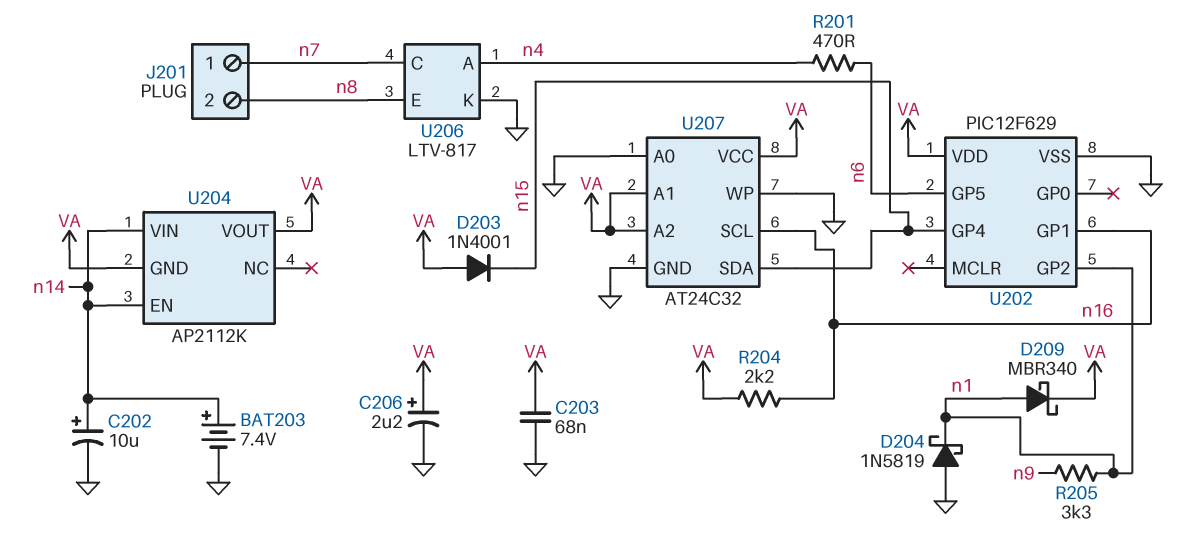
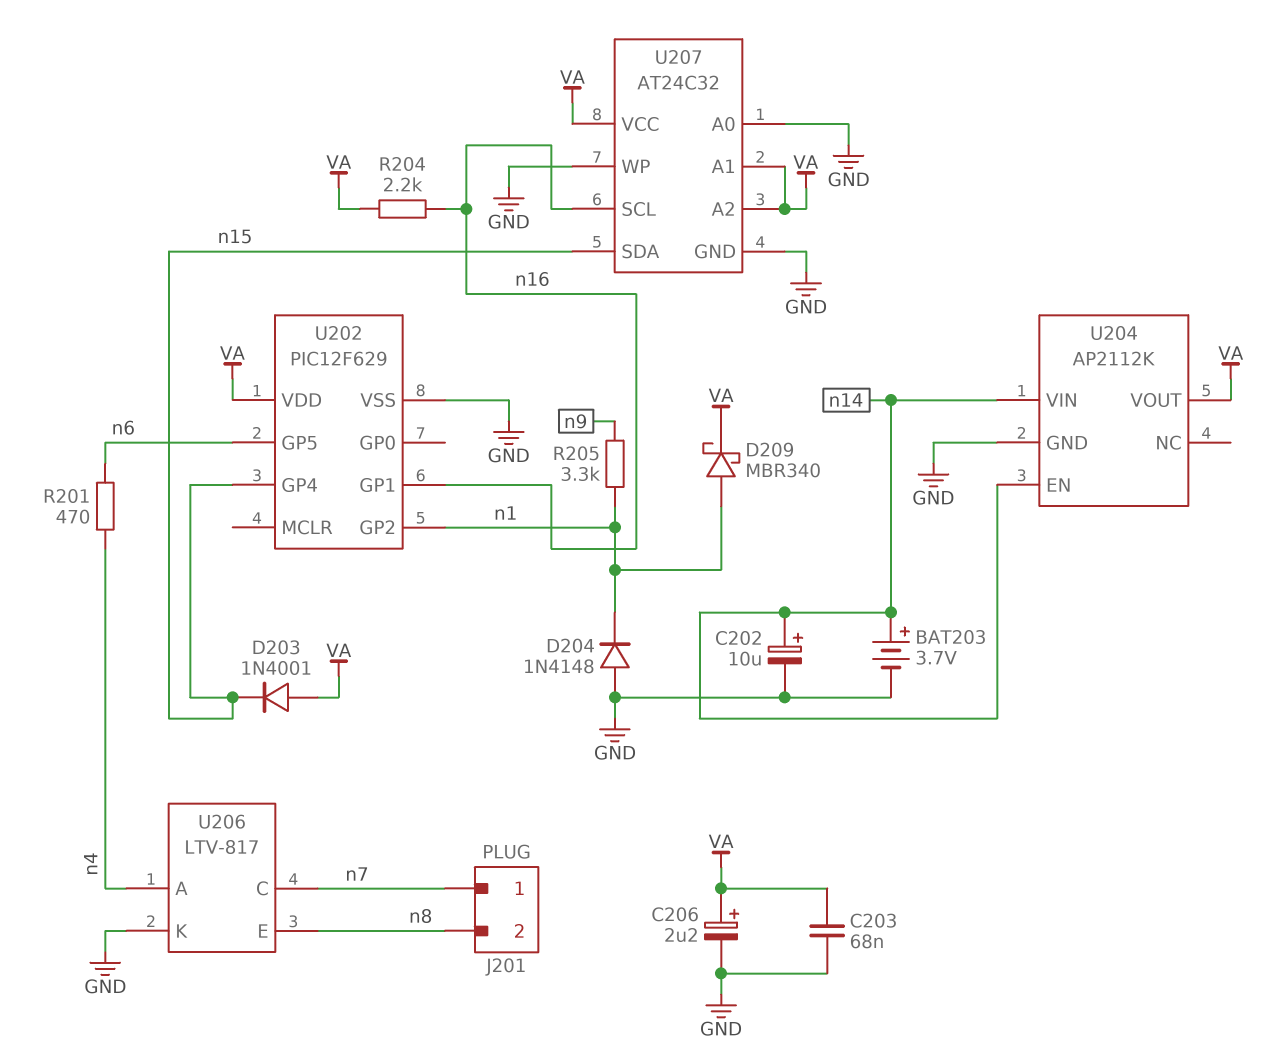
BAT203: 7.4V (plus n14, minus GND) -> 3.7V (plus n14, minus GND)
D204: schottky 1N5819 (A GND, K n1) -> diode 1N4148 (A GND, K n1)
U204 pin GND: VA -> GND

